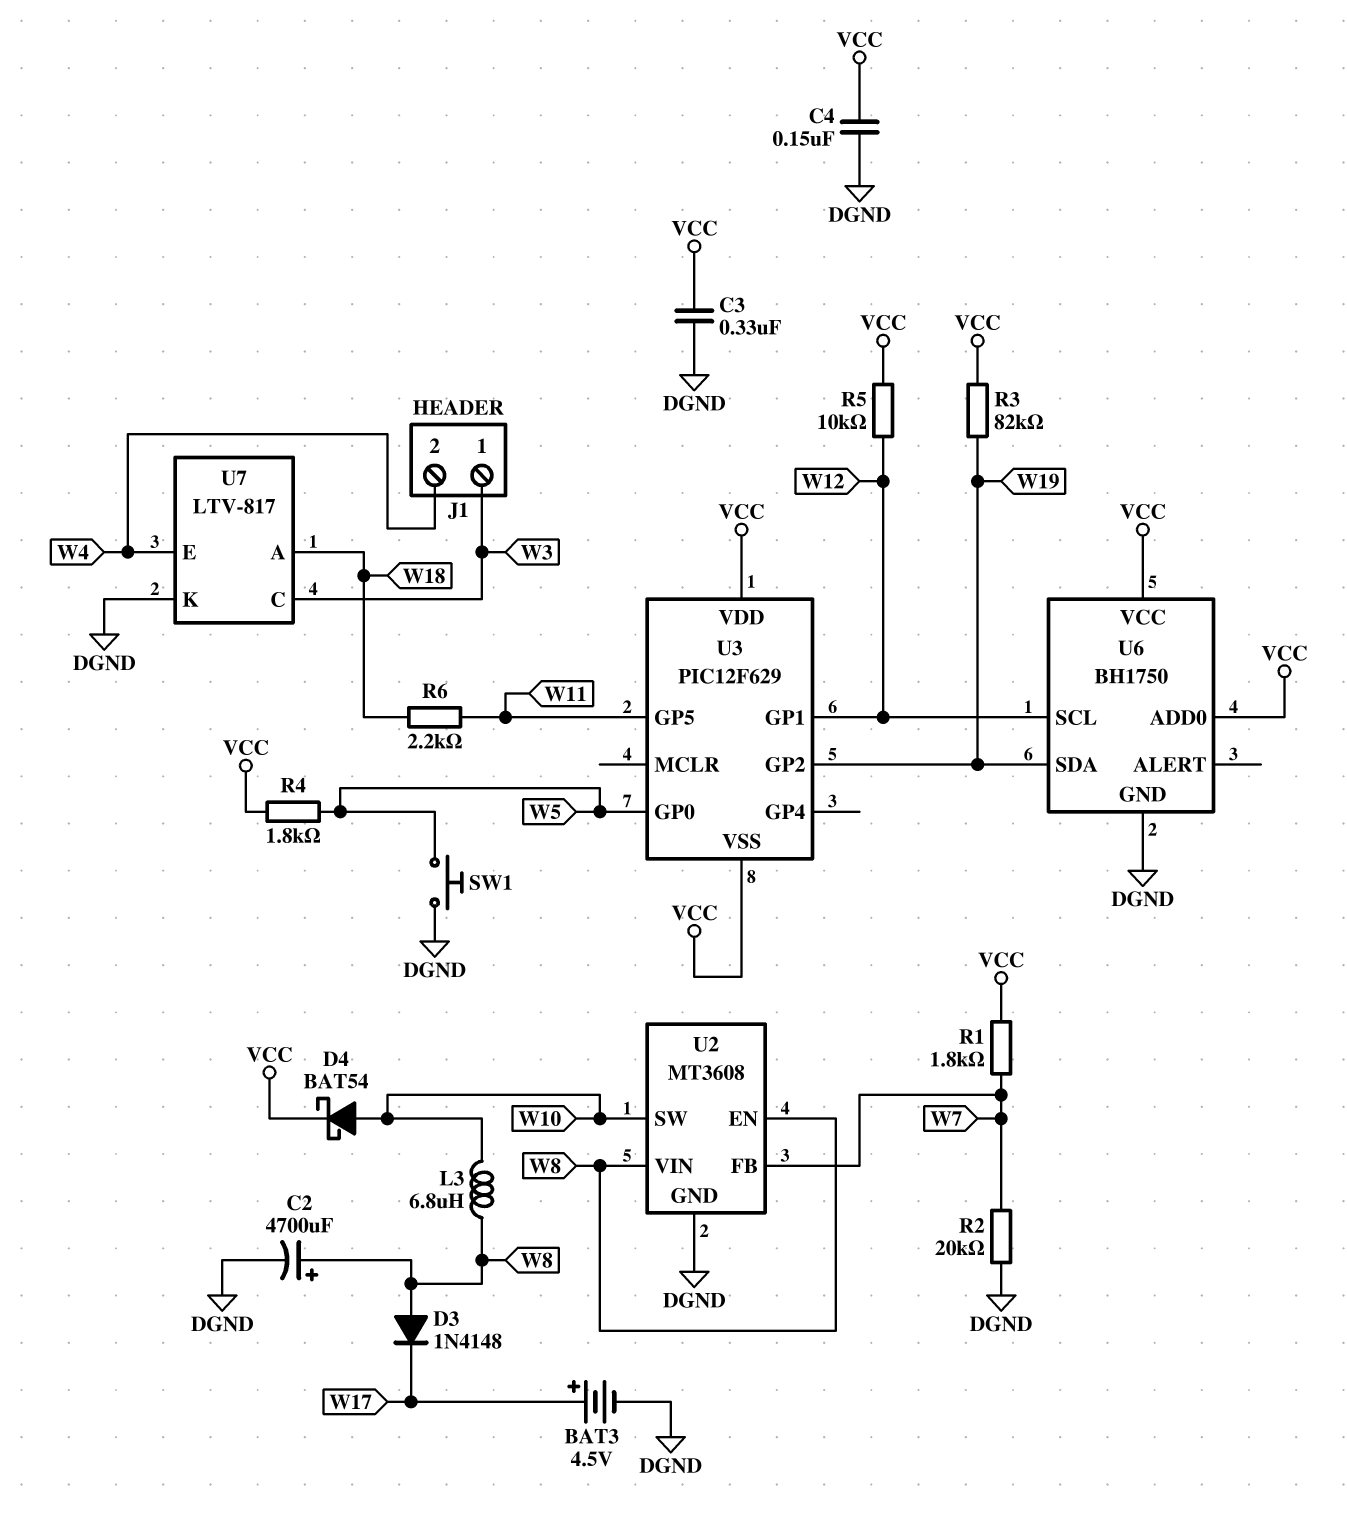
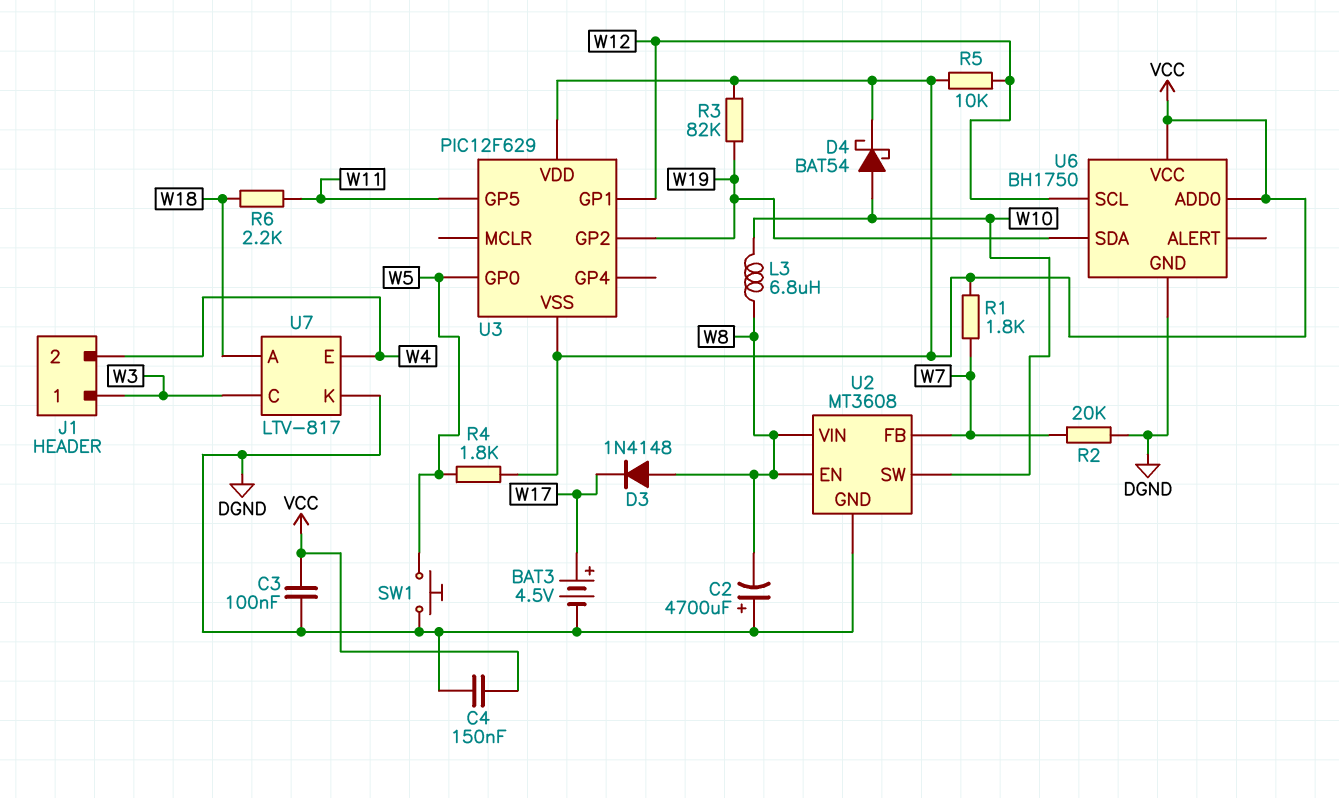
C2: 4700uF (plus W8, minus DGND) -> 4700uF (plus DGND, minus W8)
C3: 330nF (DGND, VCC) -> 100nF (DGND, VCC)

